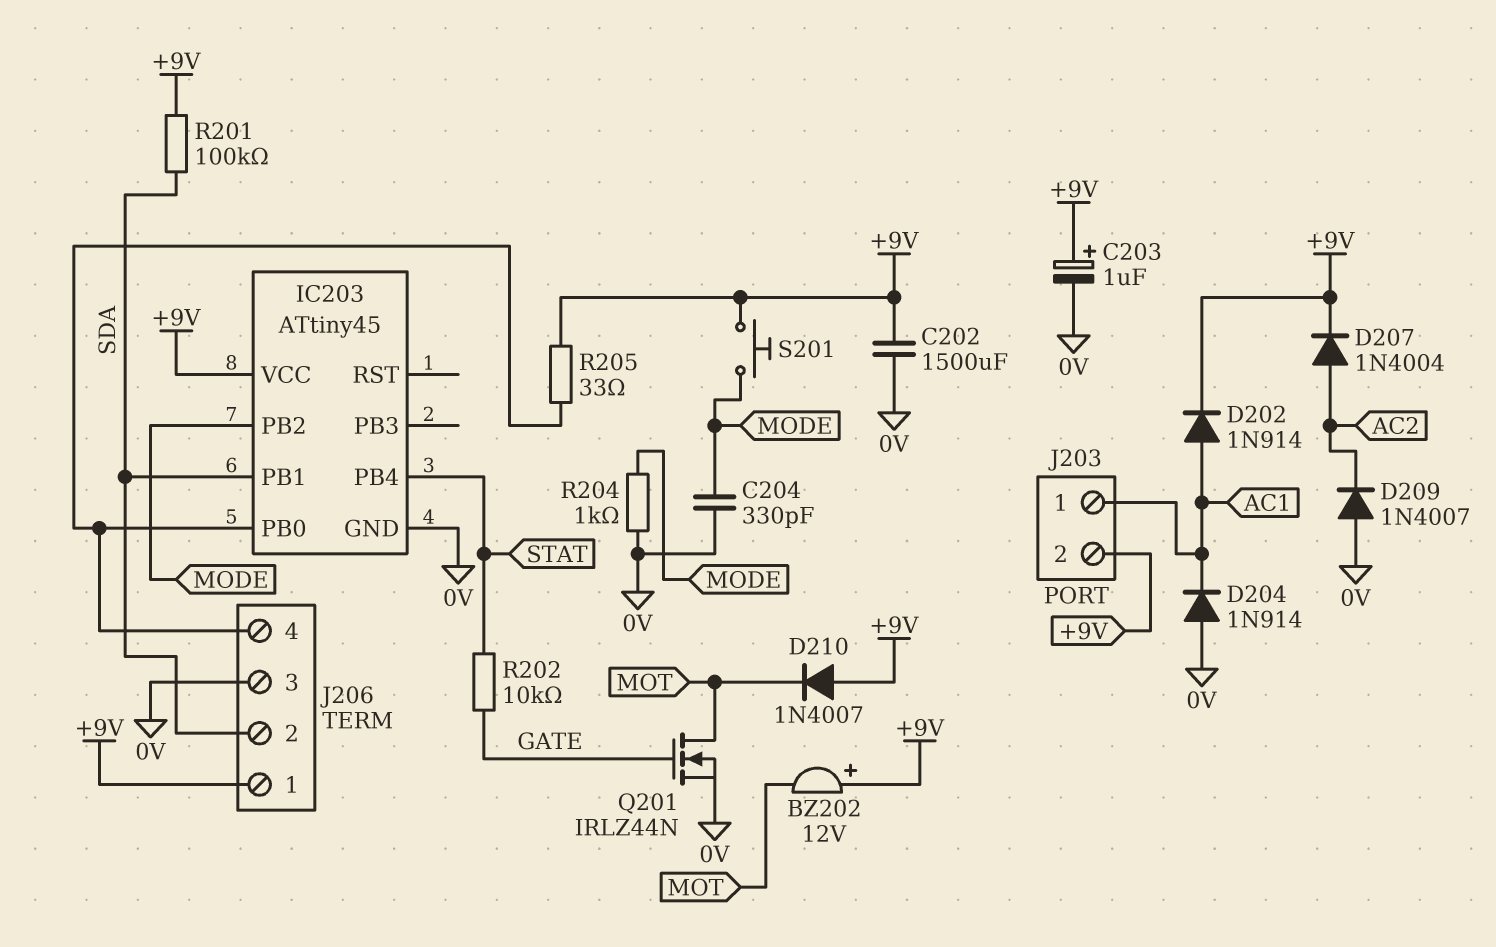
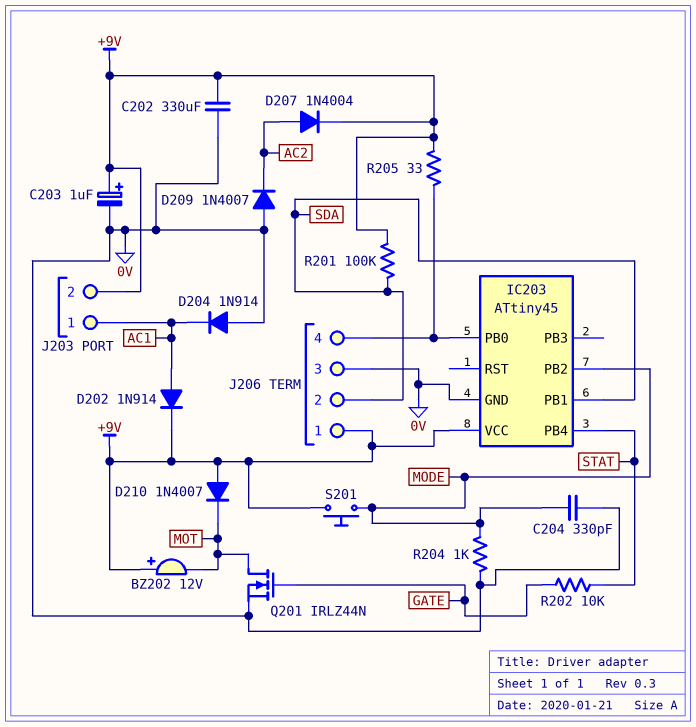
C202: 1500uF (+9V, 0V) -> 330uF (+9V, 0V)

